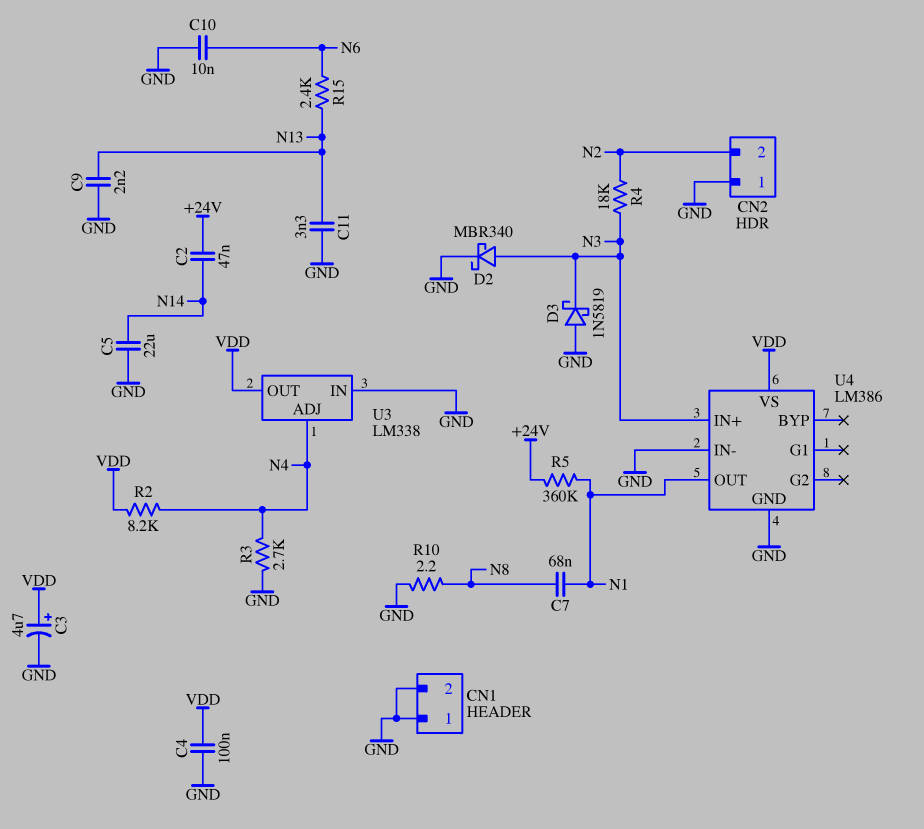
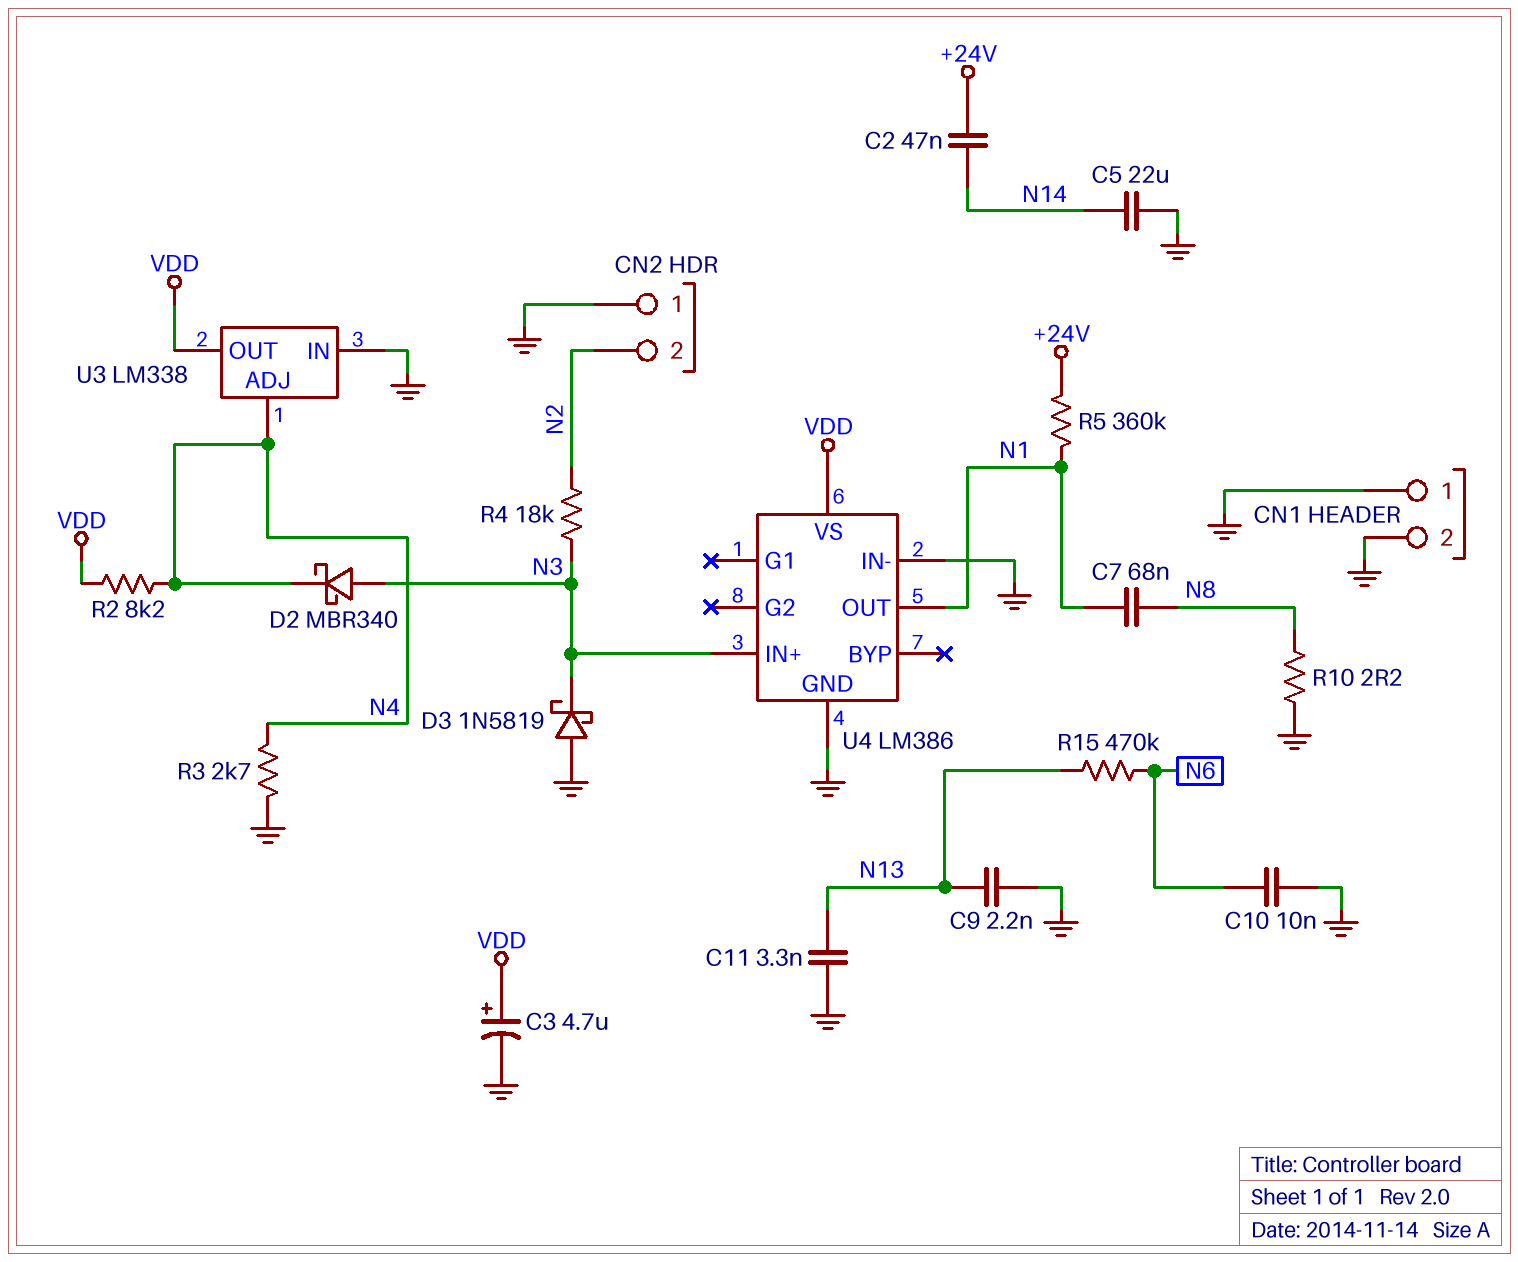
C4: 100nF (GND, VDD) -> none
D2: schottky MBR340 (A N3, K GND) -> schottky MBR340 (A N3, K N4)
R15: 2.4k (N6, N13) -> 470k (N6, N13)

